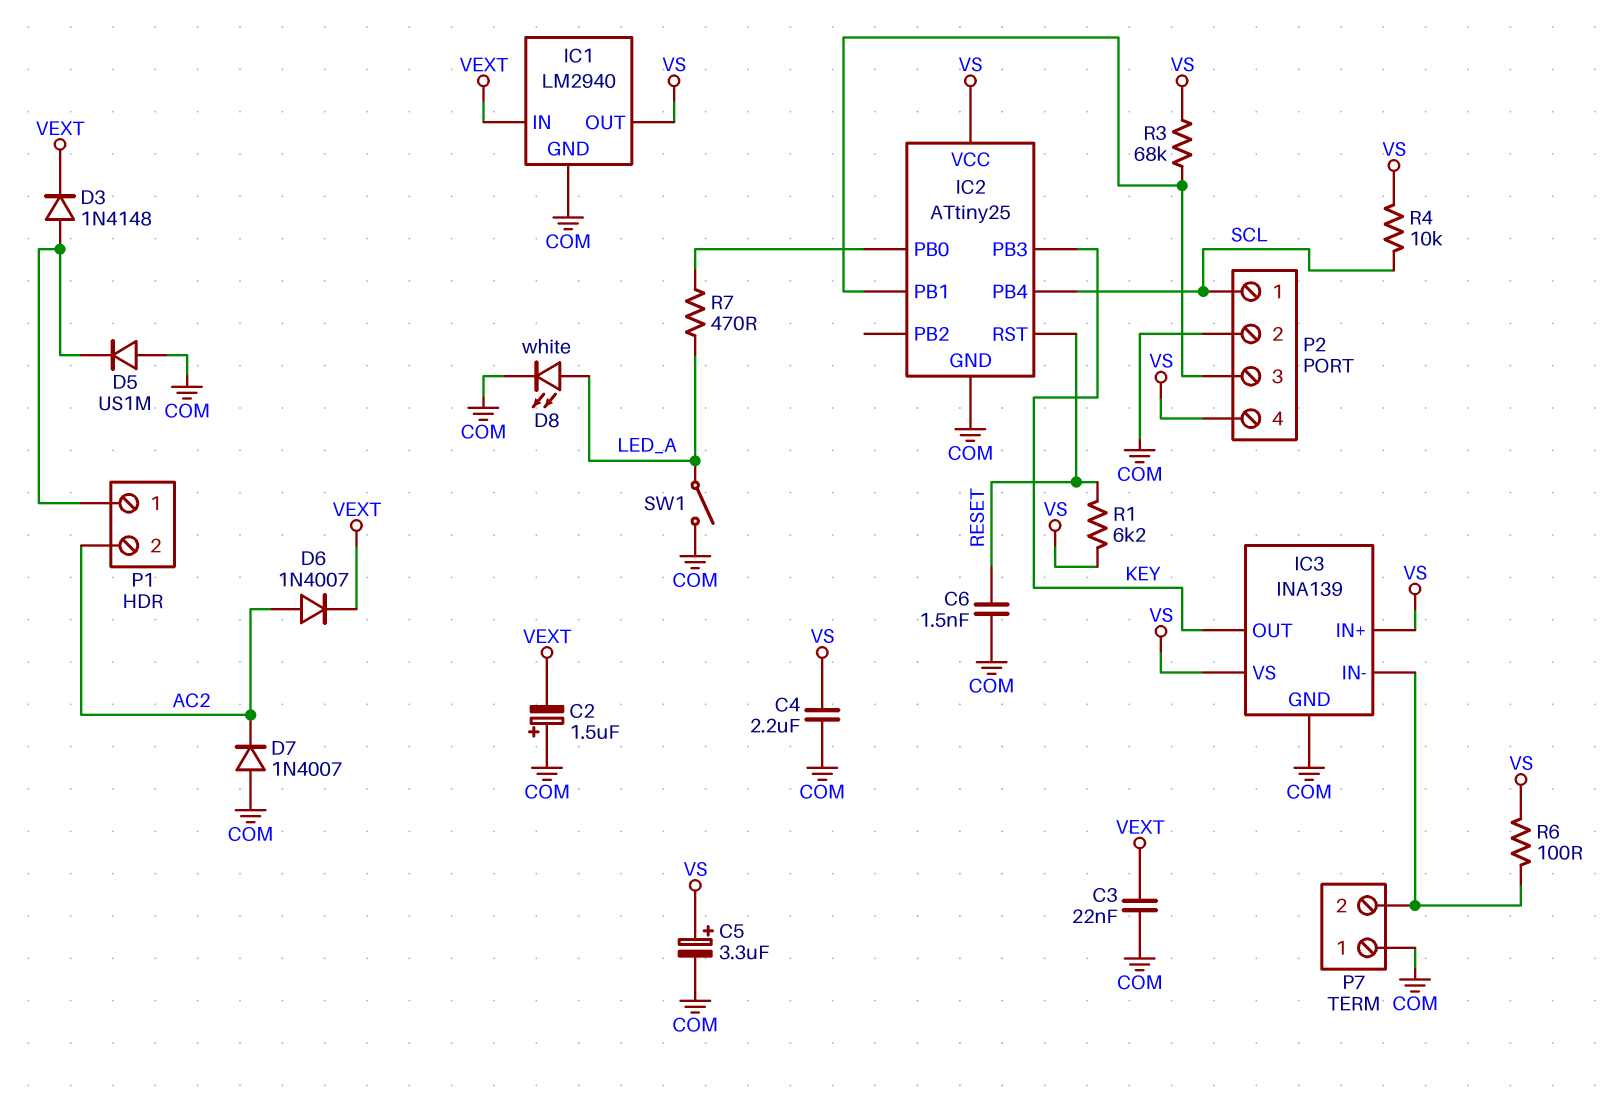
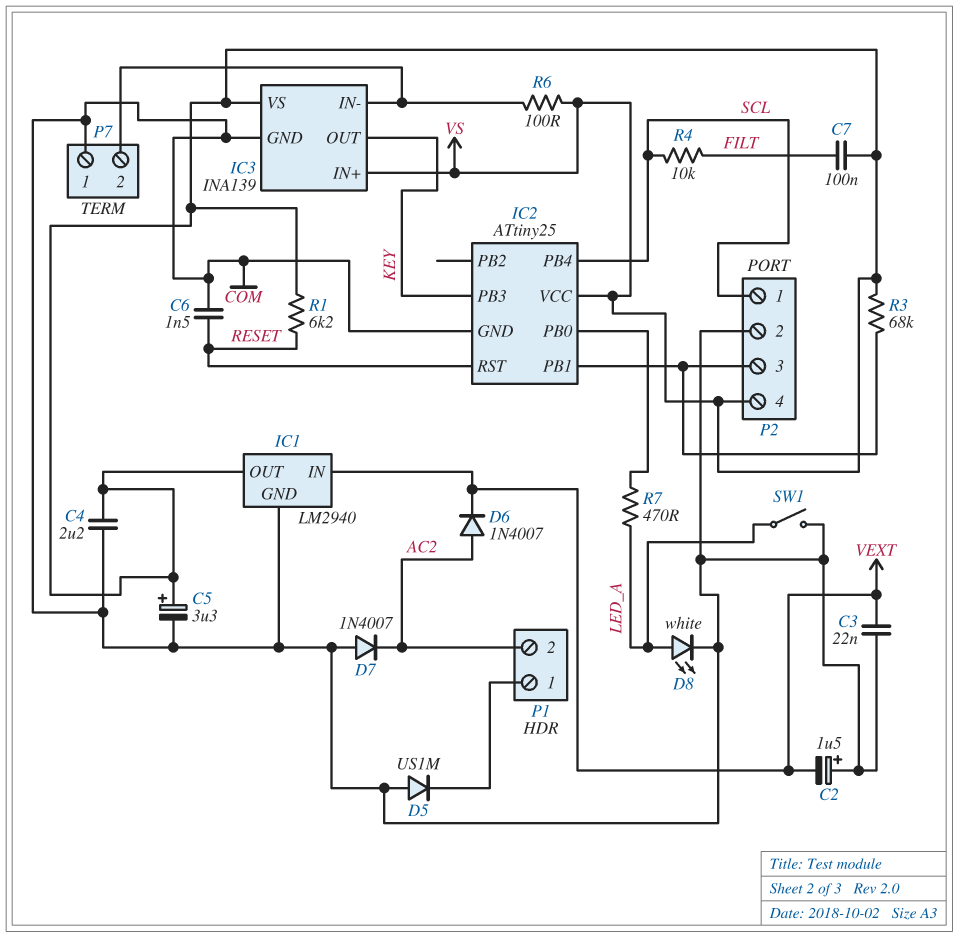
C7: none -> 100nF (FILT, VS)
D3: diode 1N4148 (A P1/1, K VEXT) -> none
R4: 10k (SCL, VS) -> 10k (FILT, SCL)

